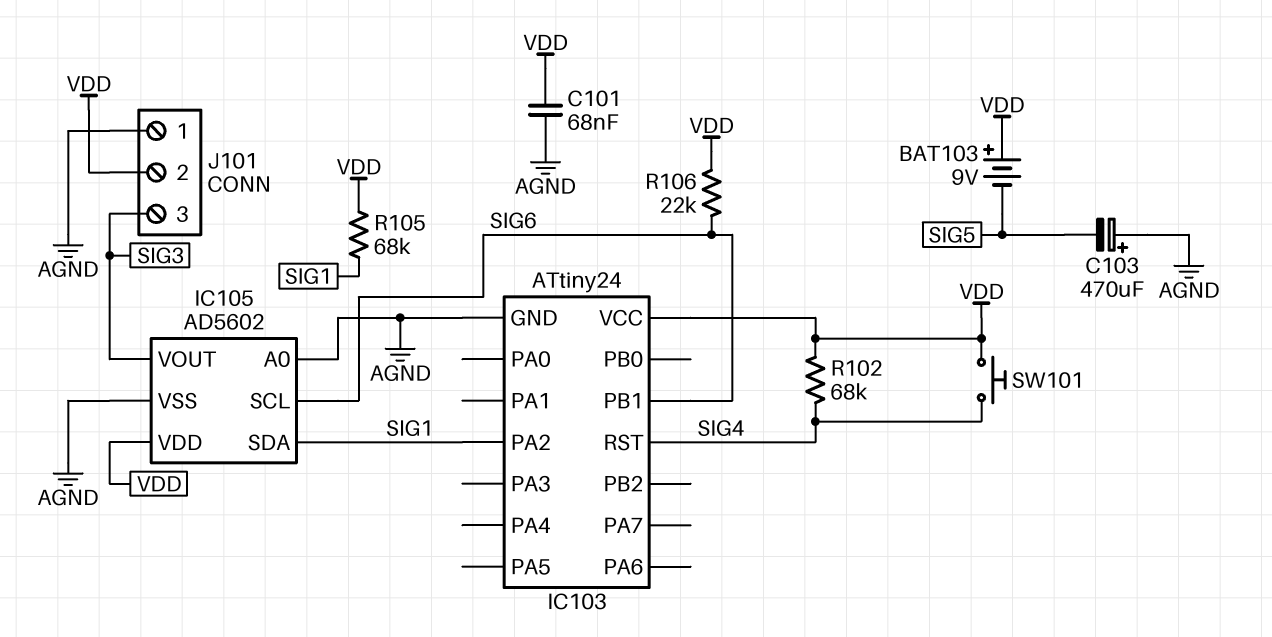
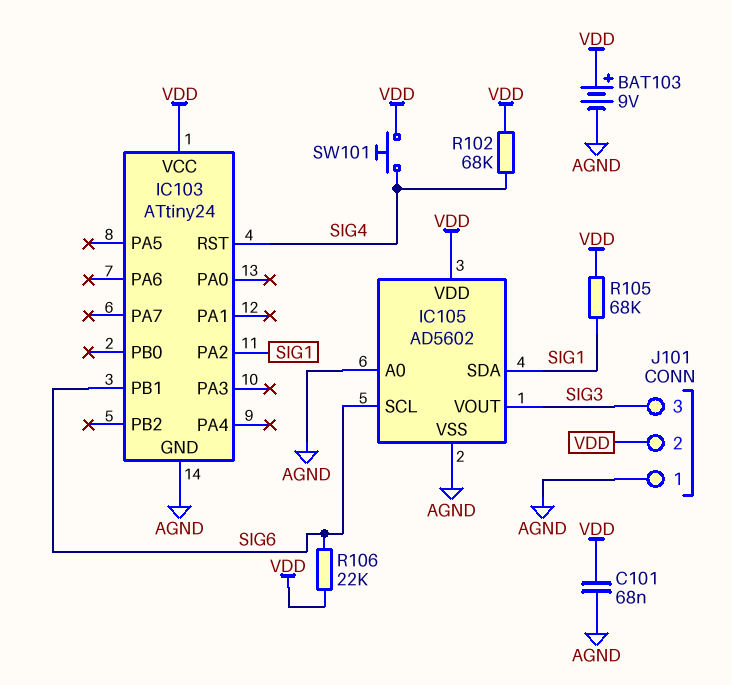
BAT103: 9V (plus VDD, minus SIG5) -> 9V (plus VDD, minus AGND)
C103: 470uF (plus AGND, minus SIG5) -> none

